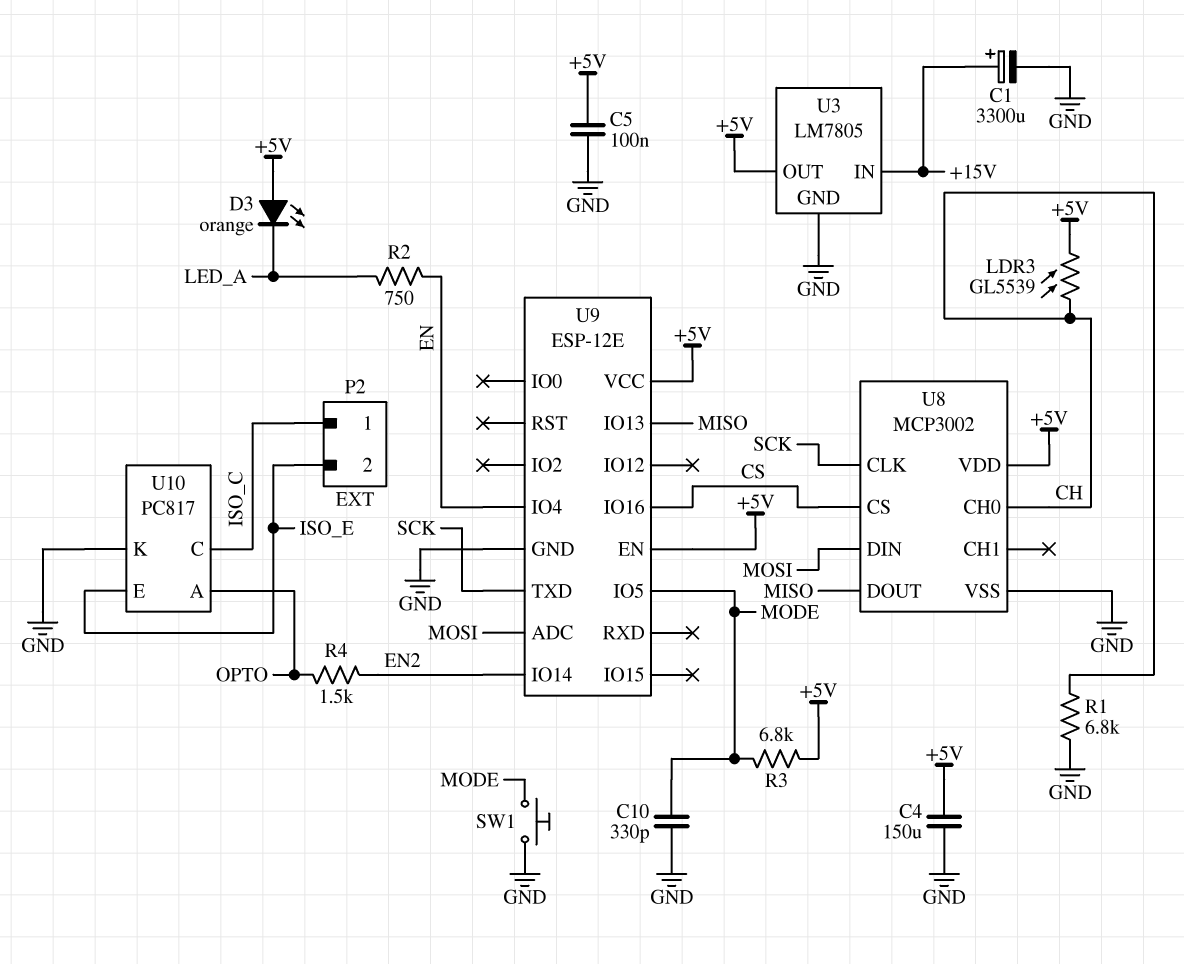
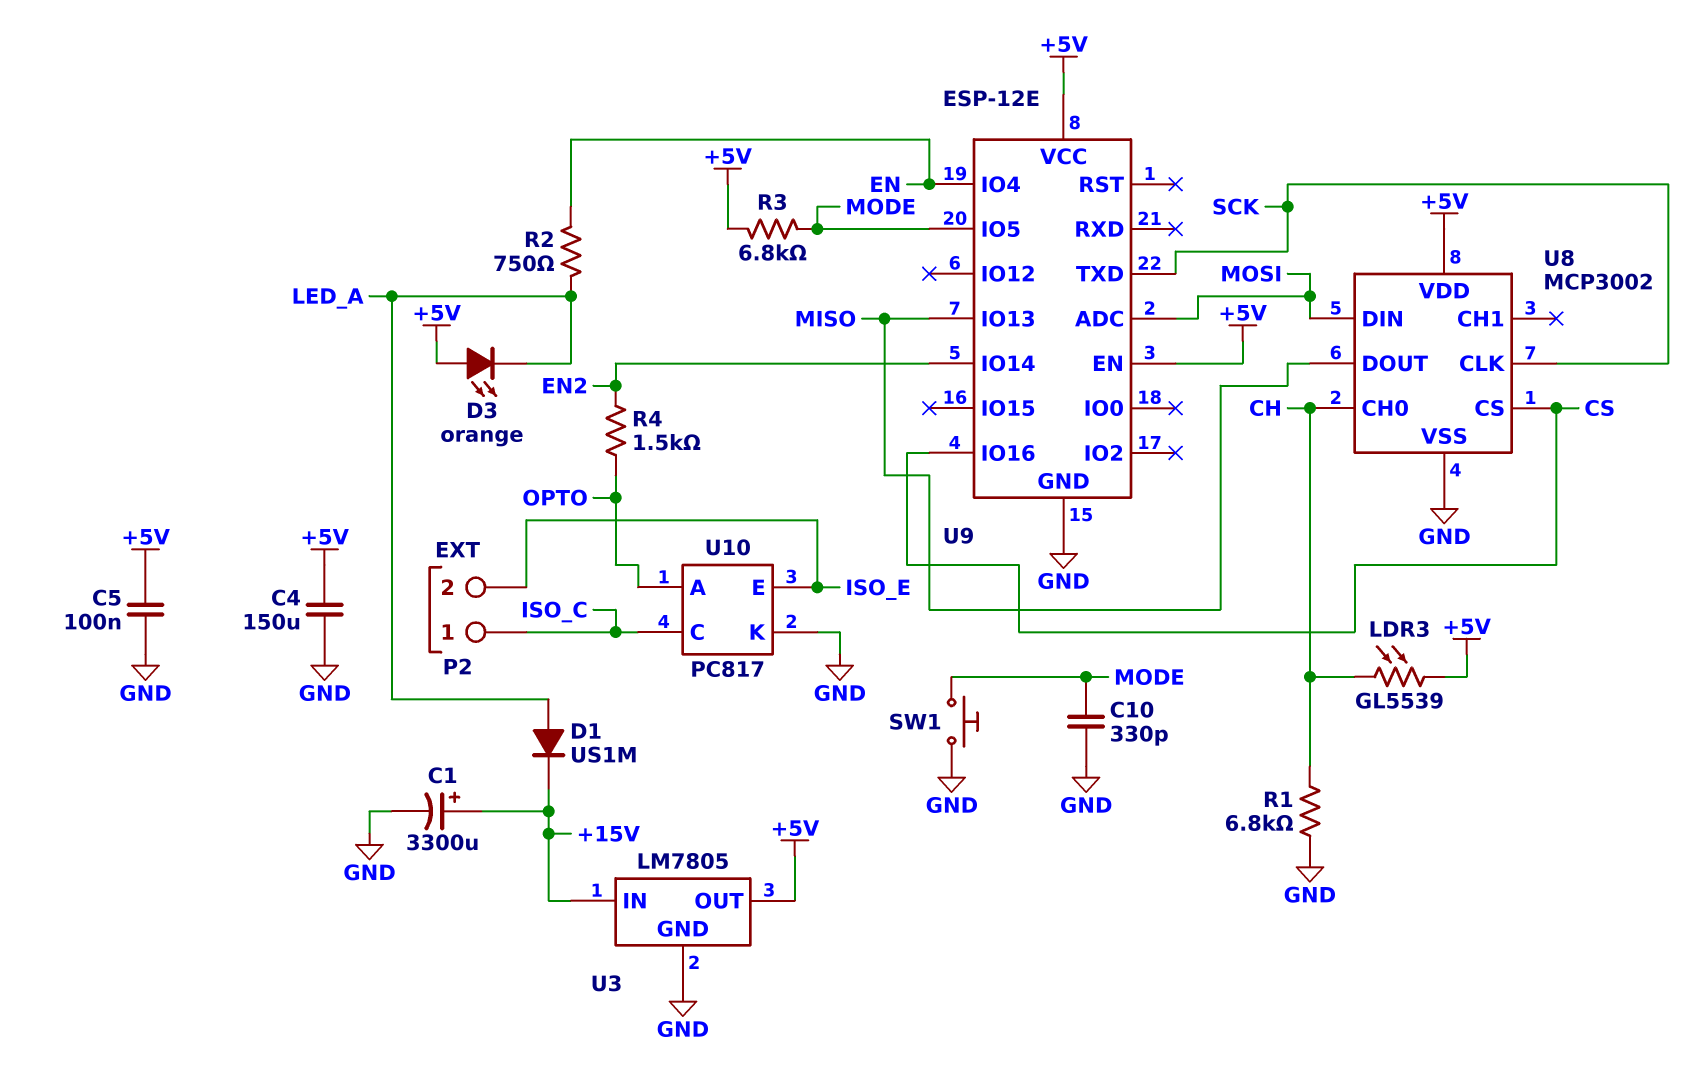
D1: none -> diode US1M (A LED_A, K +15V)

